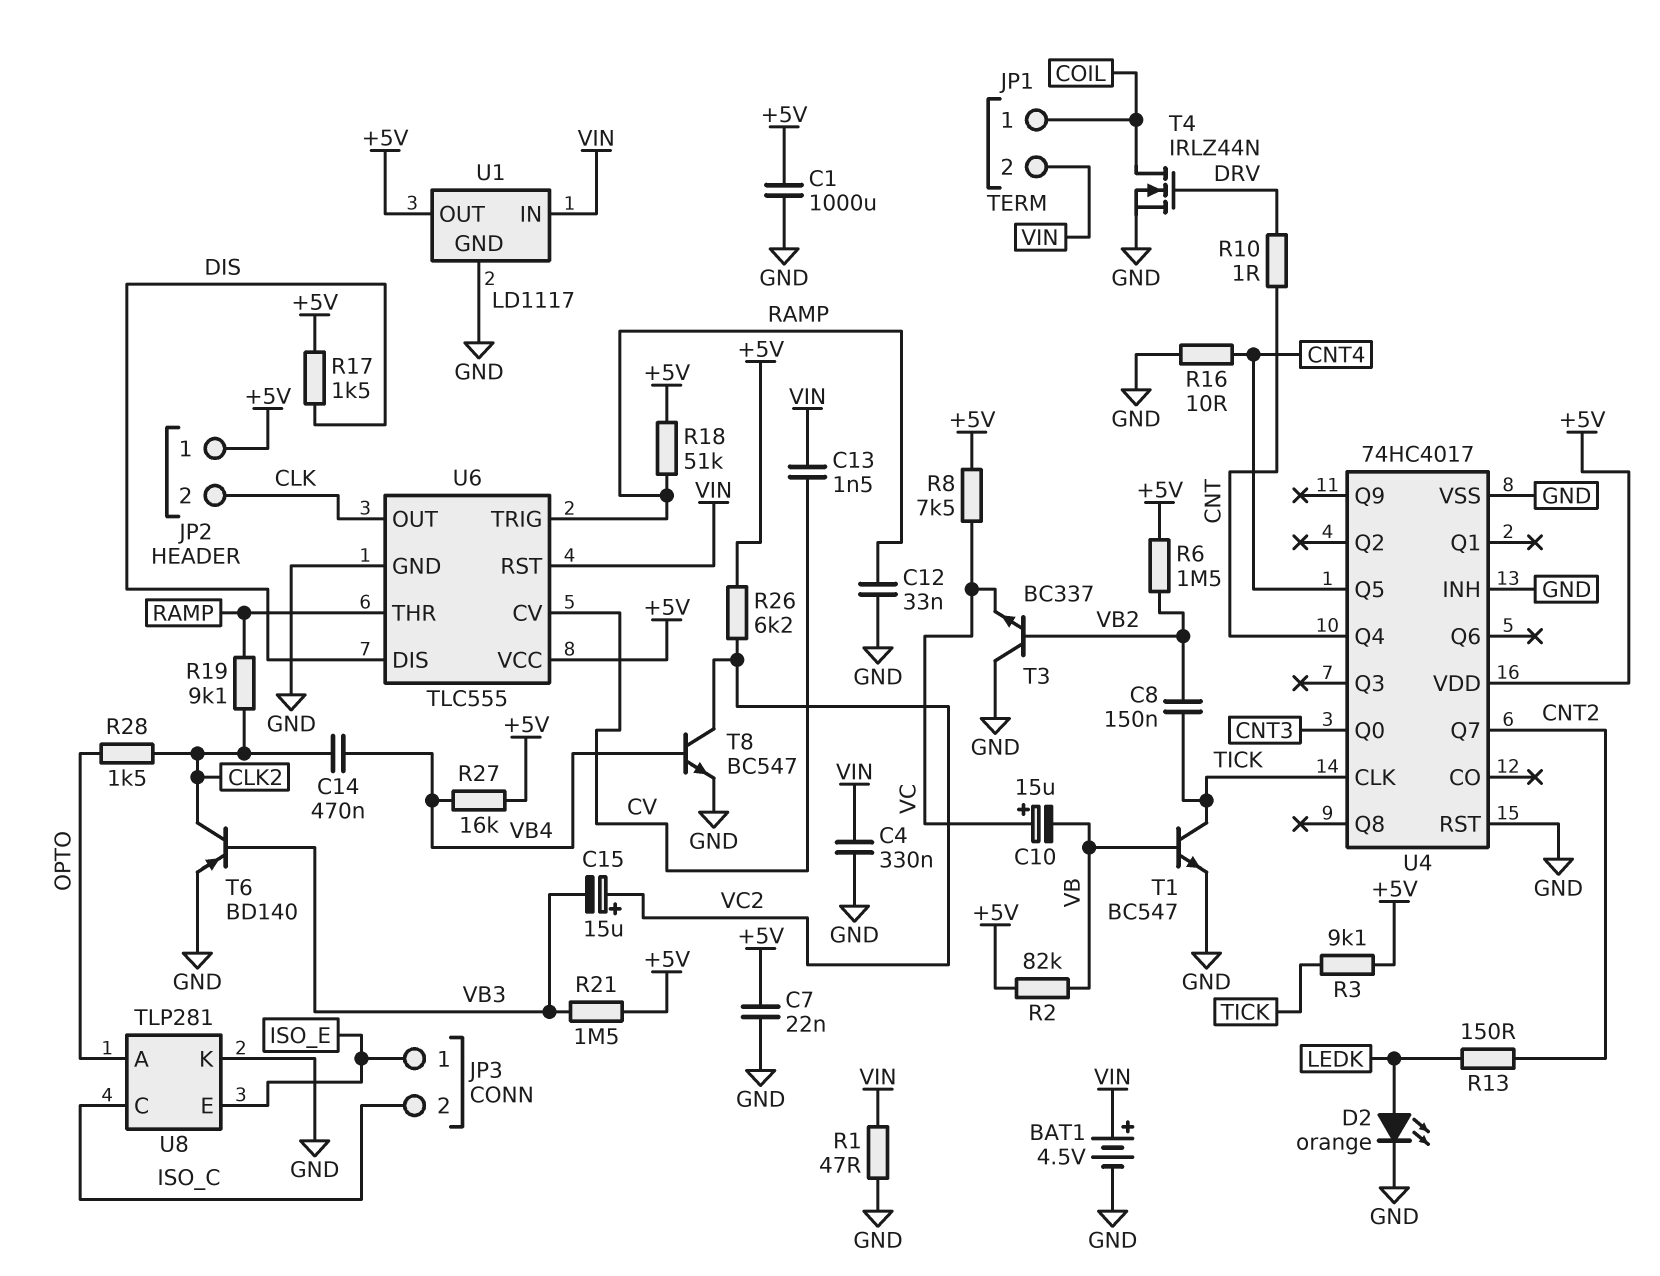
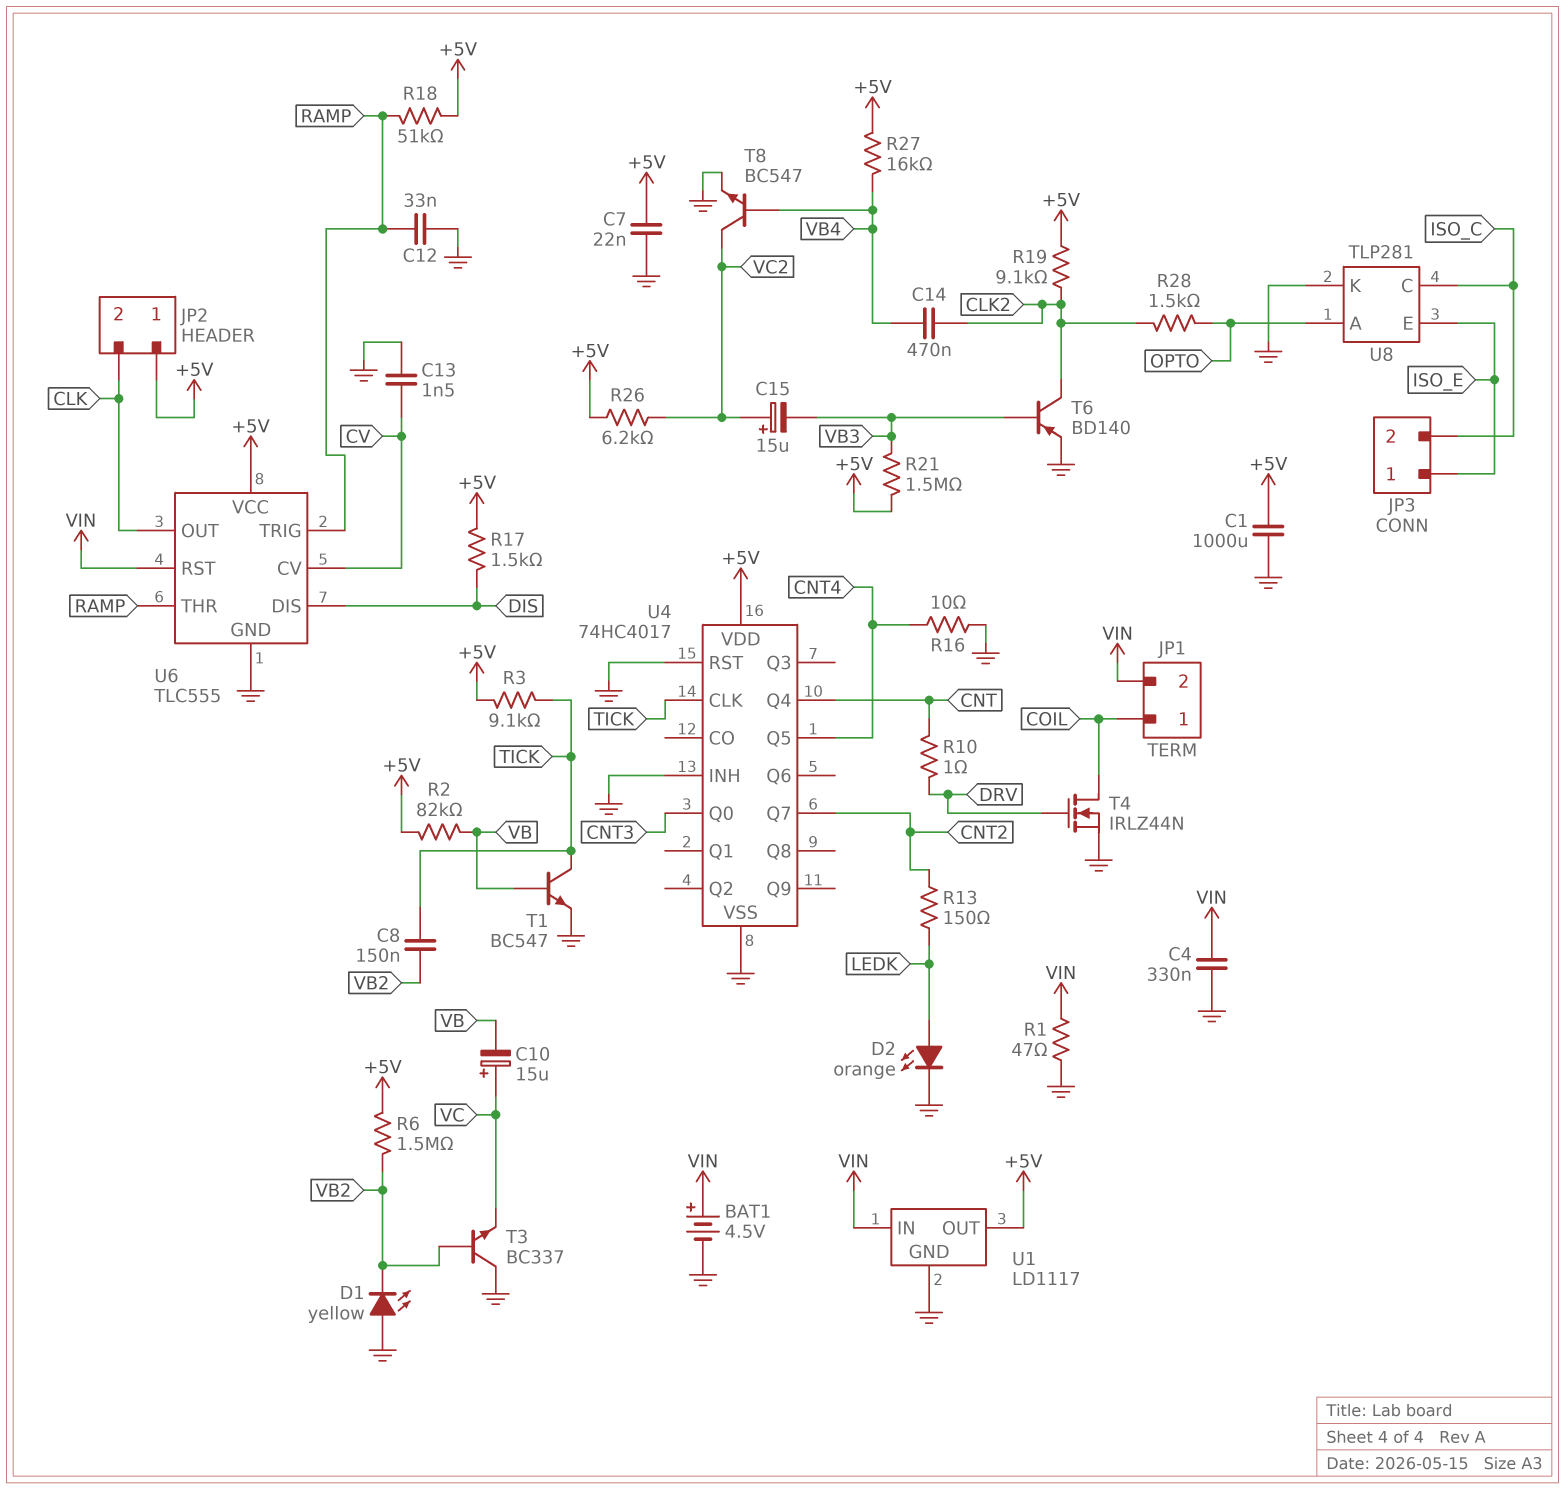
C13: 1.5nF (CV, VIN) -> 1.5nF (CV, GND)
D1: none -> LED yellow (A GND, K VB2)
R8: 7.5k (+5V, VC) -> none
R19: 9.1k (CLK2, RAMP) -> 9.1k (+5V, CLK2)

